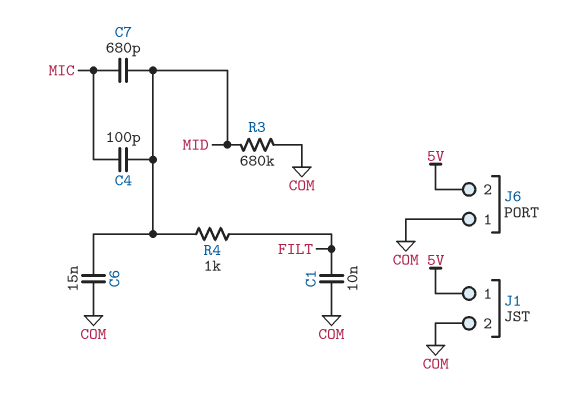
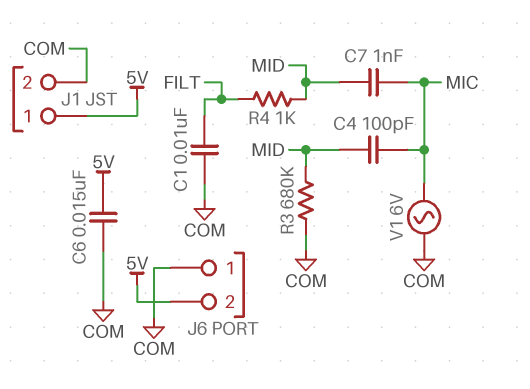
C6: 15nF (COM, MID) -> 15nF (5V, COM)
C7: 680pF (MIC, MID) -> 1nF (MIC, MID)
V1: none -> AC 6V (COM, MIC)

